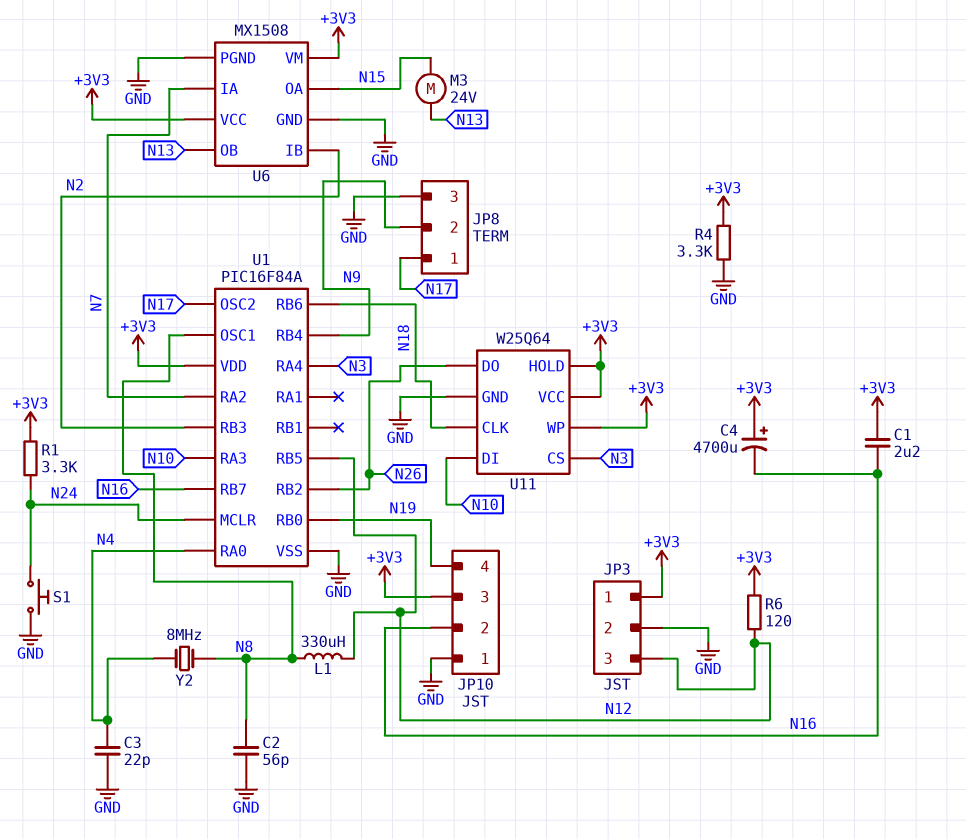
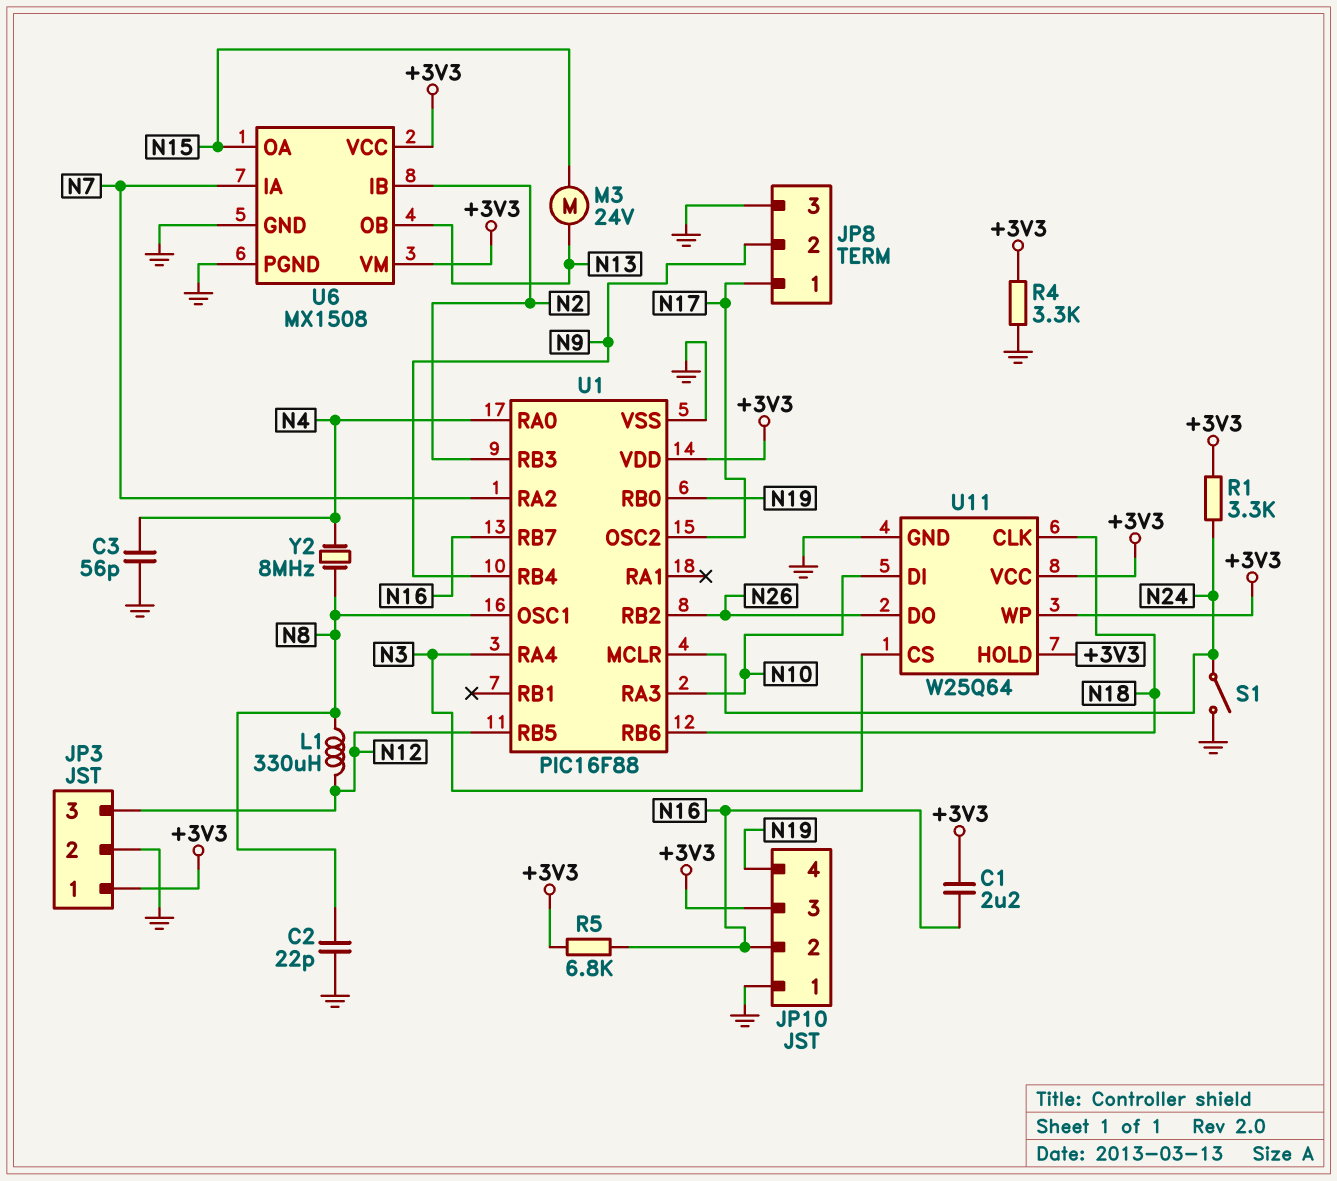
C2: 56pF (GND, N8) -> 22pF (GND, N8)
C3: 22pF (GND, N4) -> 56pF (GND, N4)
C4: 4700uF (plus +3V3, minus N16) -> none
R5: none -> 6.8k (+3V3, N16)
R6: 120 (+3V3, N12) -> none
S1: button (GND, N24) -> switch (GND, N24)
U1: PIC16F84A -> PIC16F88

